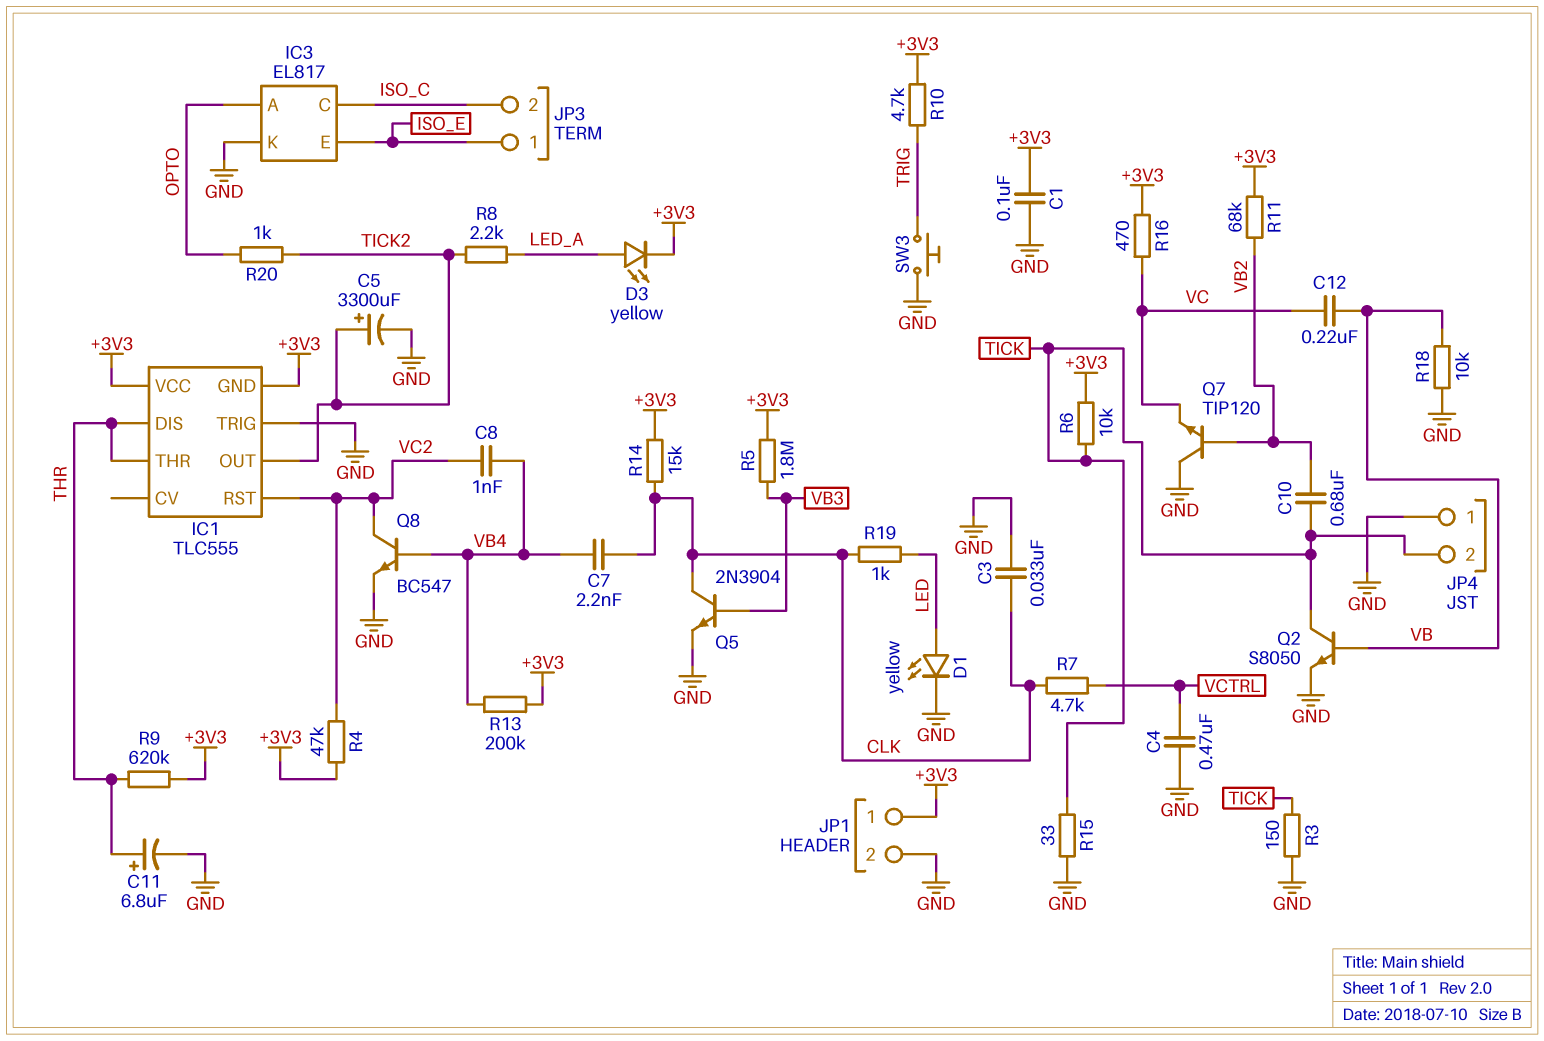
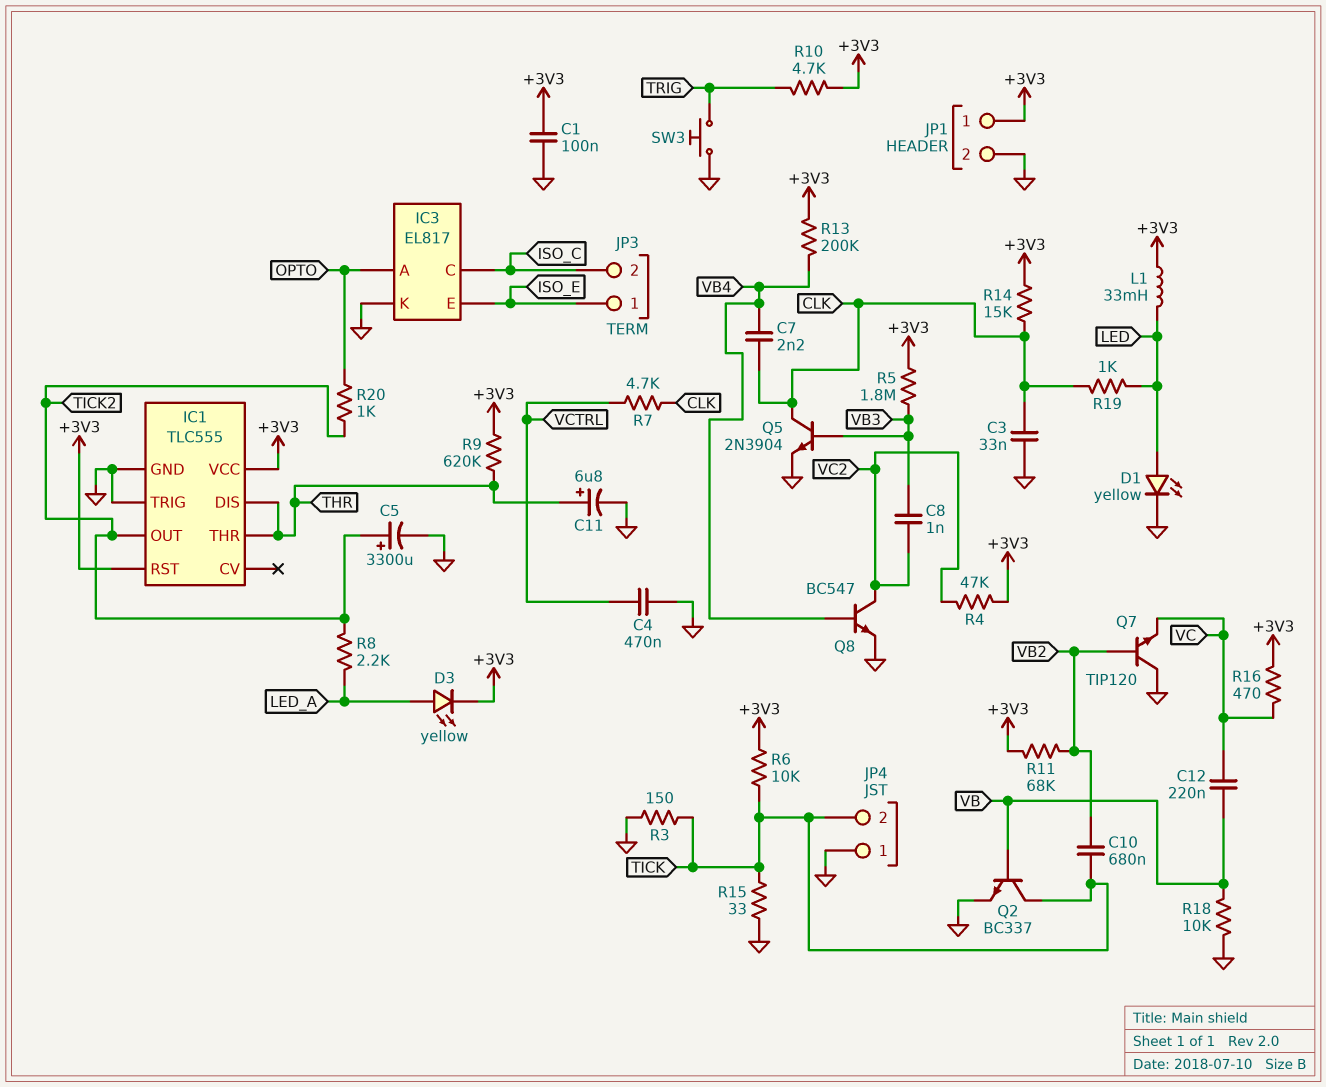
C8: 1nF (VB4, VC2) -> 1nF (VB3, VC2)
IC1 pin GND: +3V3 -> GND
IC1 pin RST: VC2 -> +3V3
L1: none -> 33mH (+3V3, LED)
Q2: NPN S8050 (B VB, C TICK, E GND) -> NPN BC337 (B VB, C TICK, E GND)

